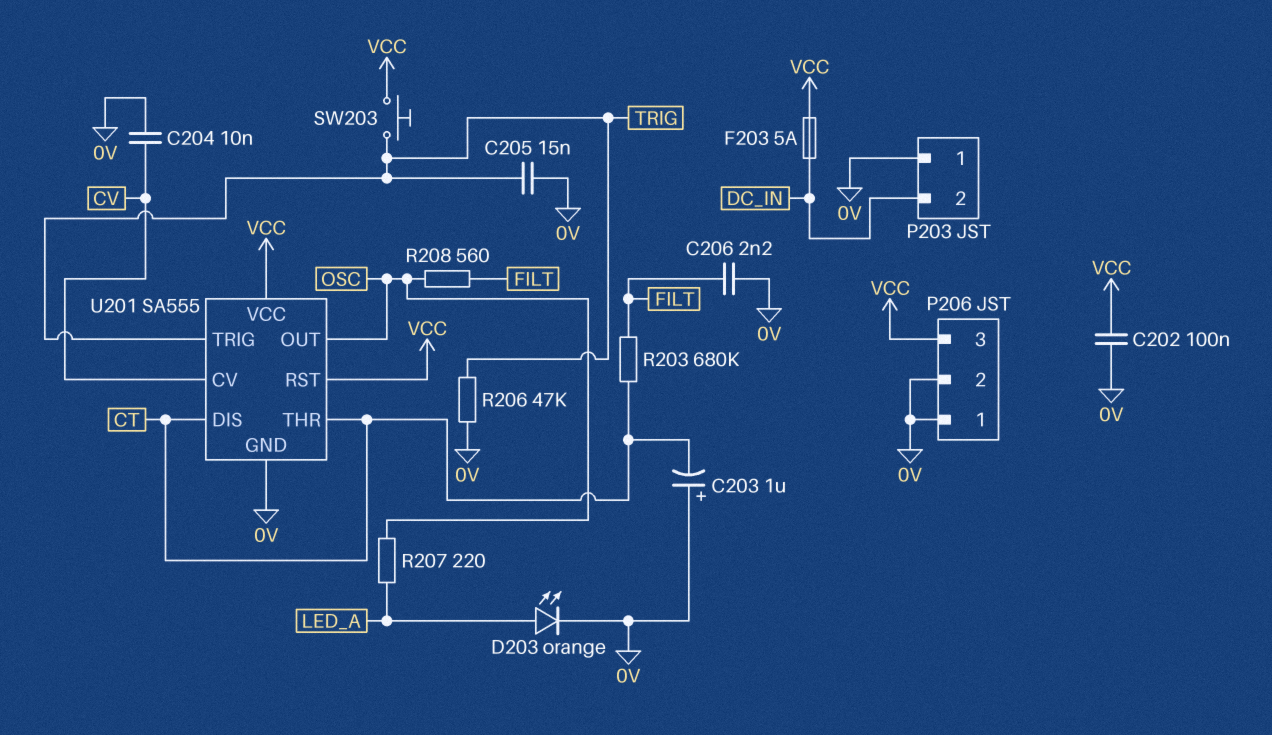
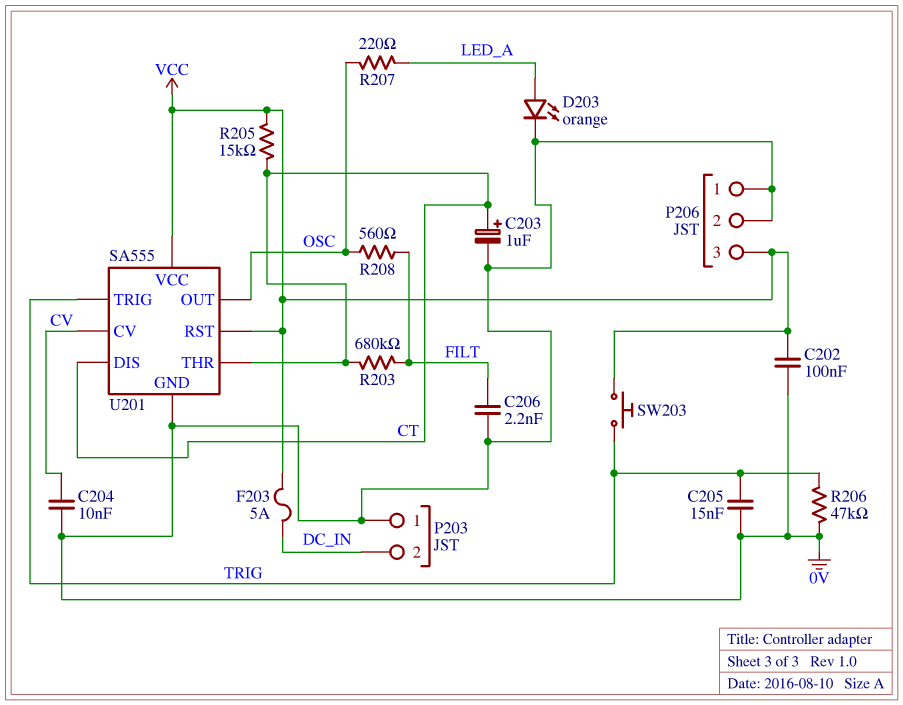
C203: 1uF (plus 0V, minus CT) -> 1uF (plus CT, minus 0V)
R205: none -> 15k (CT, VCC)

